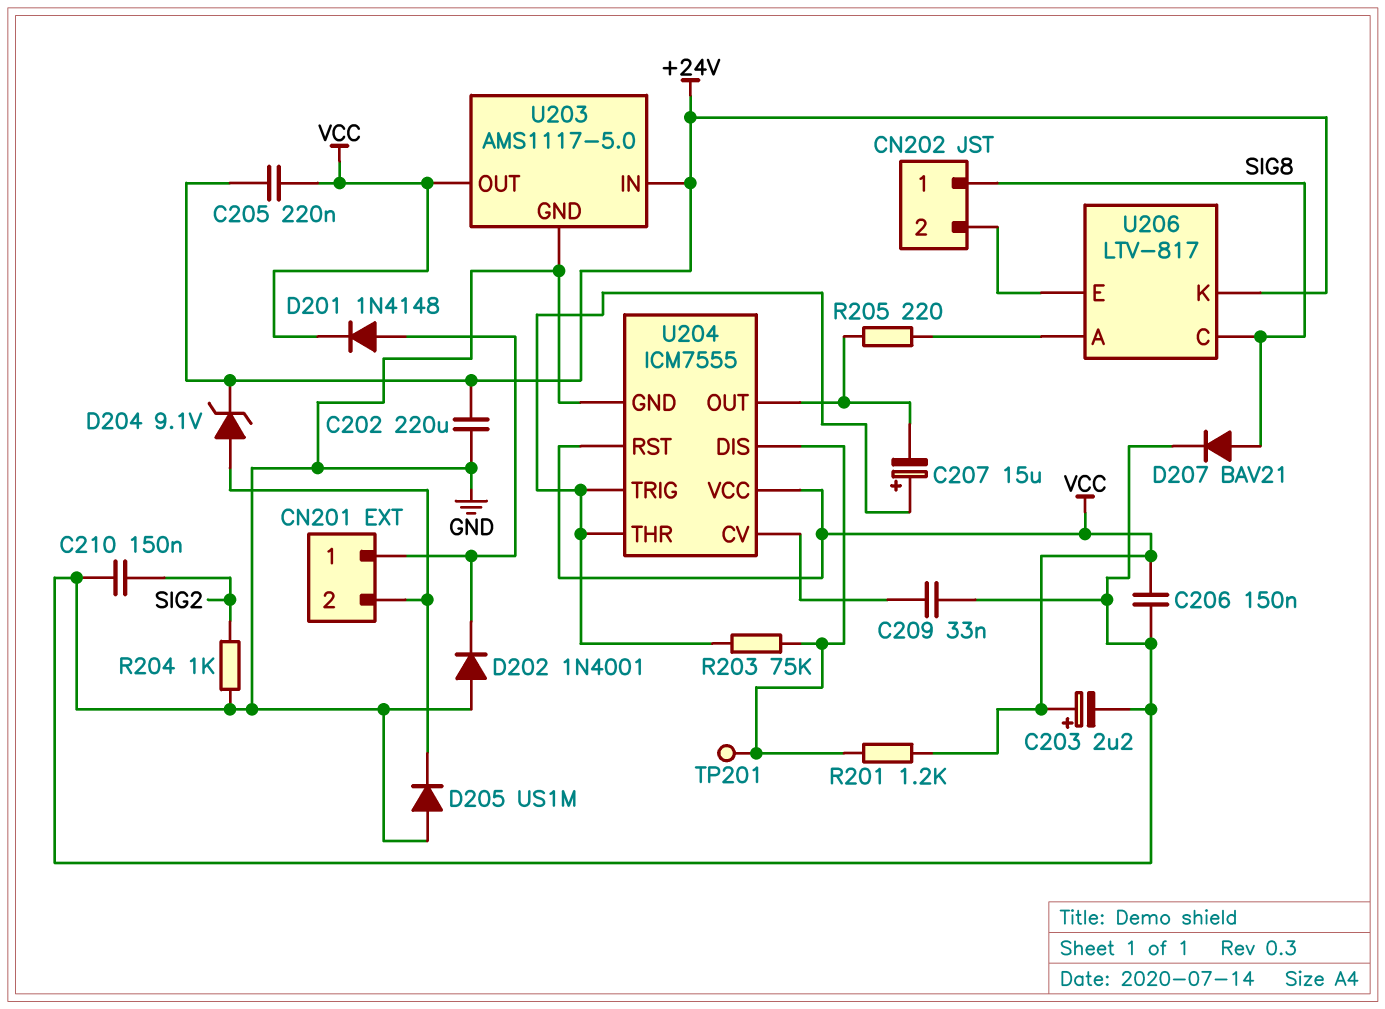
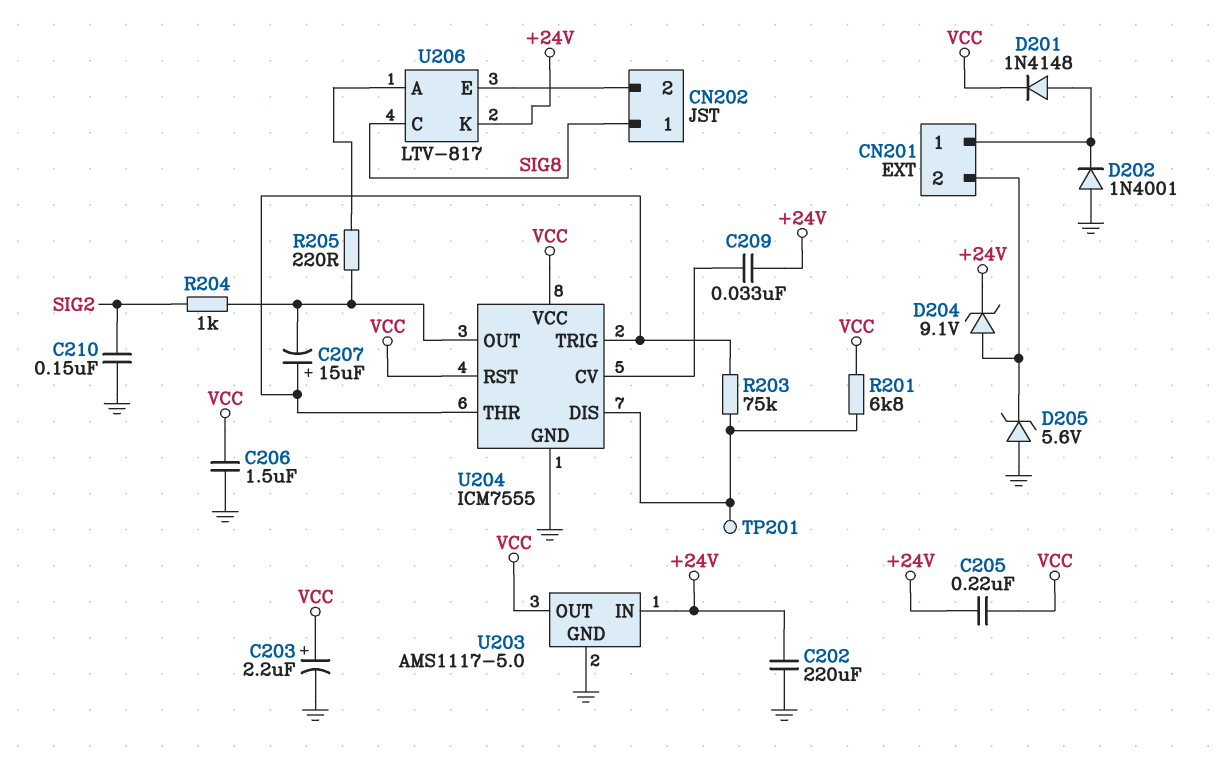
C206: 150nF (GND, VCC) -> 1.5uF (GND, VCC)
C209: 33nF (GND, U204/CV) -> 33nF (+24V, U204/CV)
D205: diode US1M (A GND, K CN201/2) -> zener 5.6V (A GND, K CN201/2)
D207: diode BAV21 (A SIG8, K GND) -> none
R201: 1.2k (U204/DIS, VCC) -> 6.8k (U204/DIS, VCC)
R204: 1k (GND, SIG2) -> 1k (SIG2, U204/OUT)

